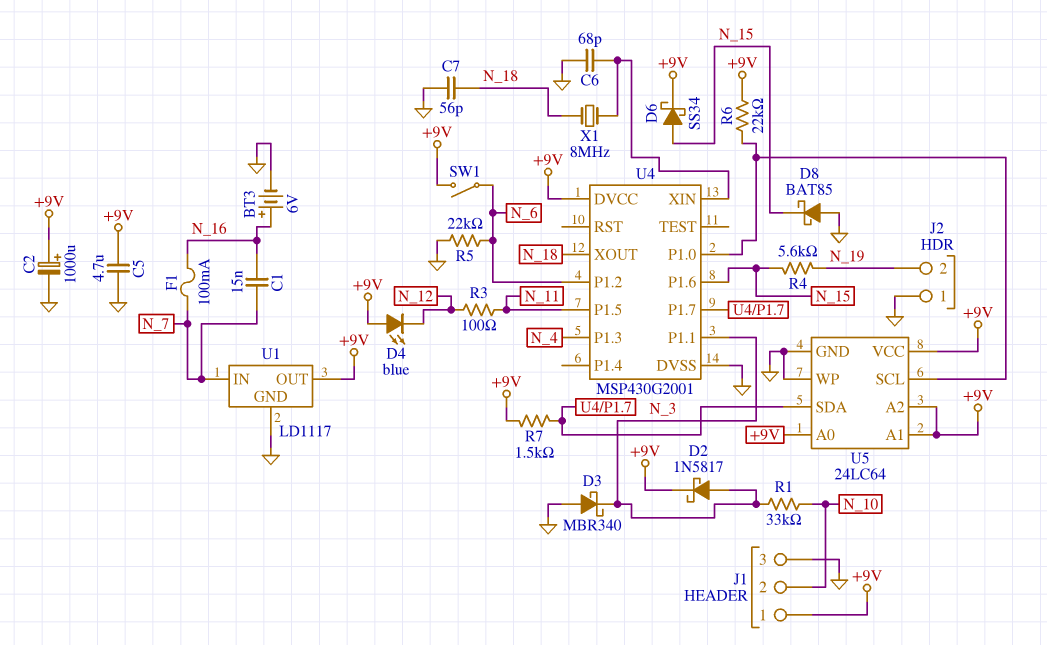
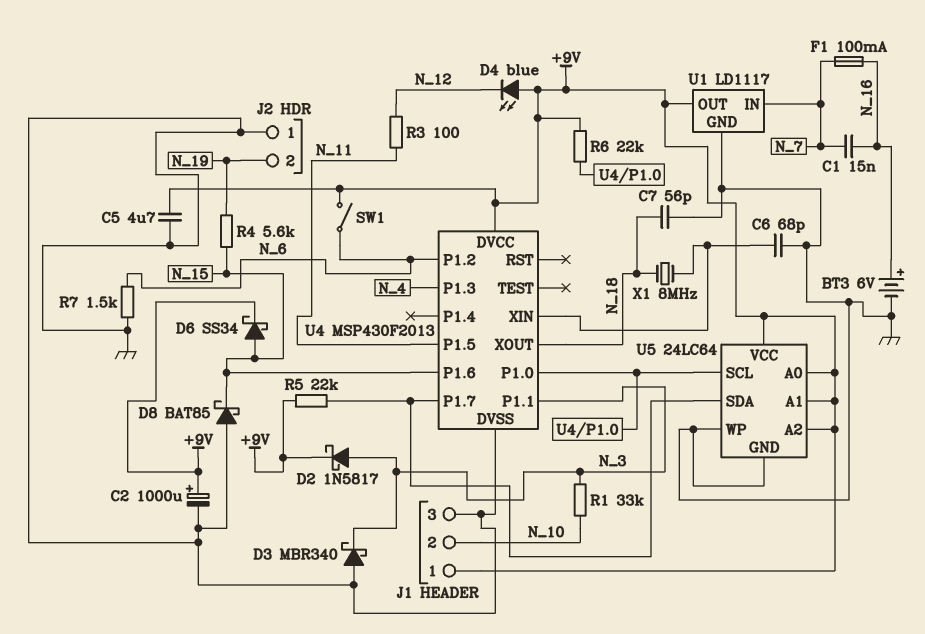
R5: 22k (GND, N_6) -> 22k (+9V, U4/P1.7)
R7: 1.5k (+9V, U4/P1.7) -> 1.5k (GND, N_6)
U4: MSP430G2001 -> MSP430F2013

